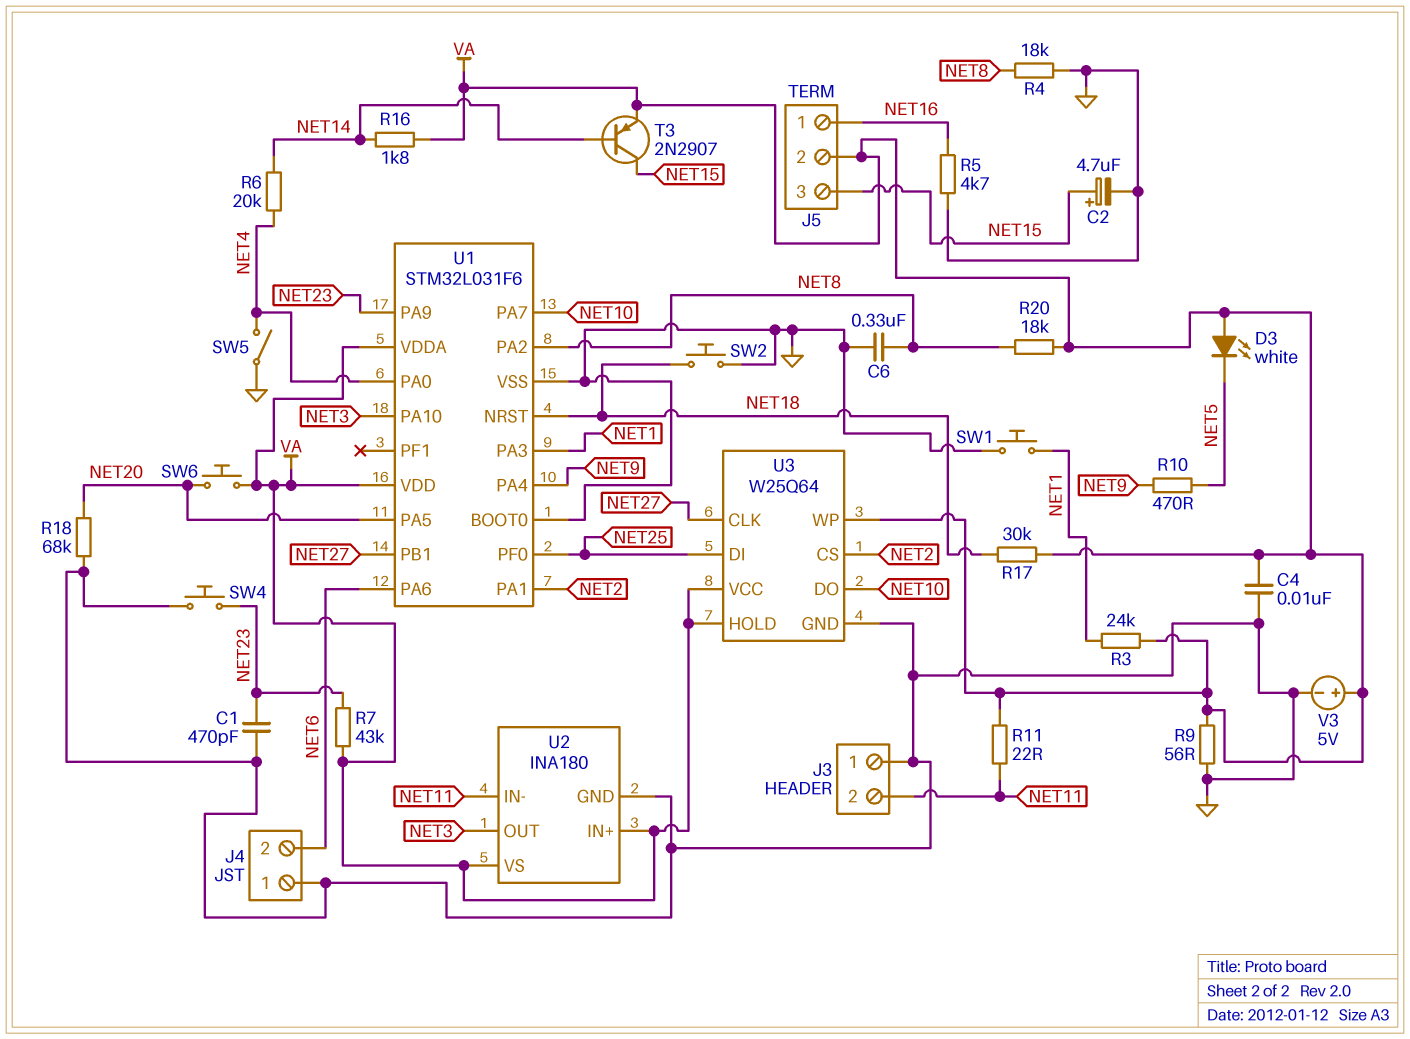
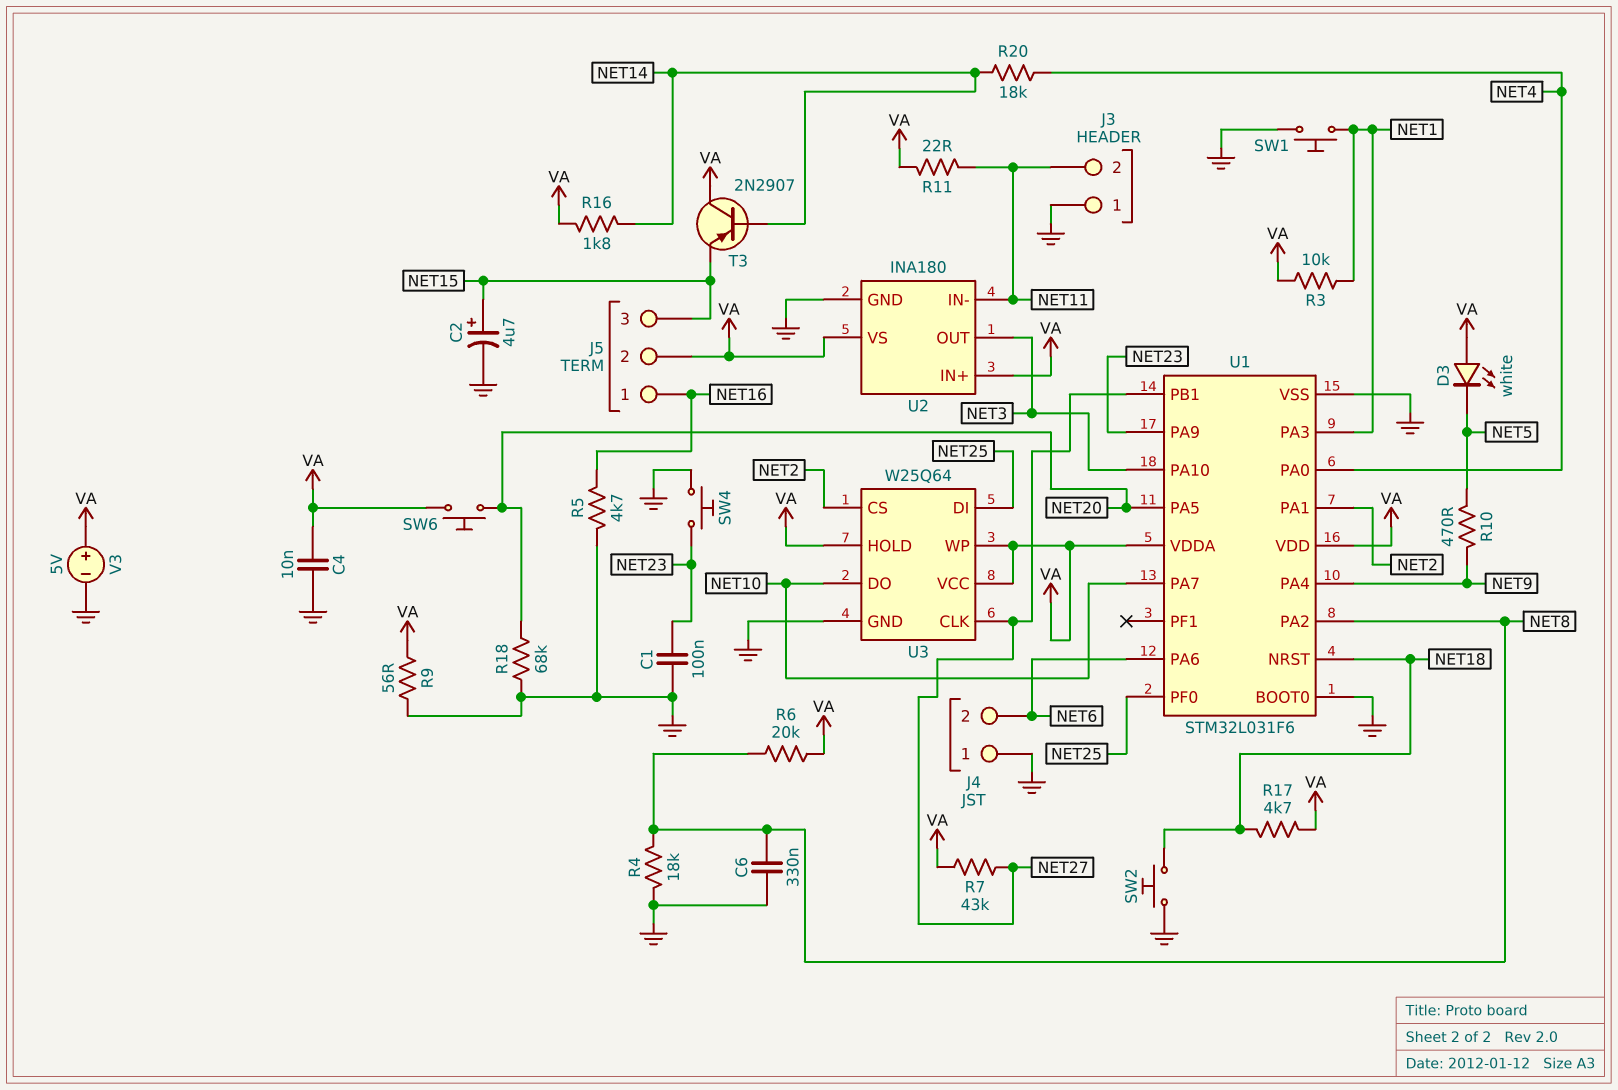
C1: 470pF (GND, NET23) -> 100nF (GND, NET23)
R3: 24k (NET1, VA) -> 10k (NET1, VA)
R6: 20k (NET4, NET14) -> 20k (NET8, VA)
R7: 43k (NET23, VA) -> 43k (NET27, VA)
R17: 30k (NET18, VA) -> 4.7k (NET18, VA)
R20: 18k (NET8, VA) -> 18k (NET4, NET14)
SW5: switch (GND, NET4) -> none
T3: PNP 2N2907 (B NET14, C NET15, E VA) -> PNP 2N2907 (B NET14, C VA, E NET15)

